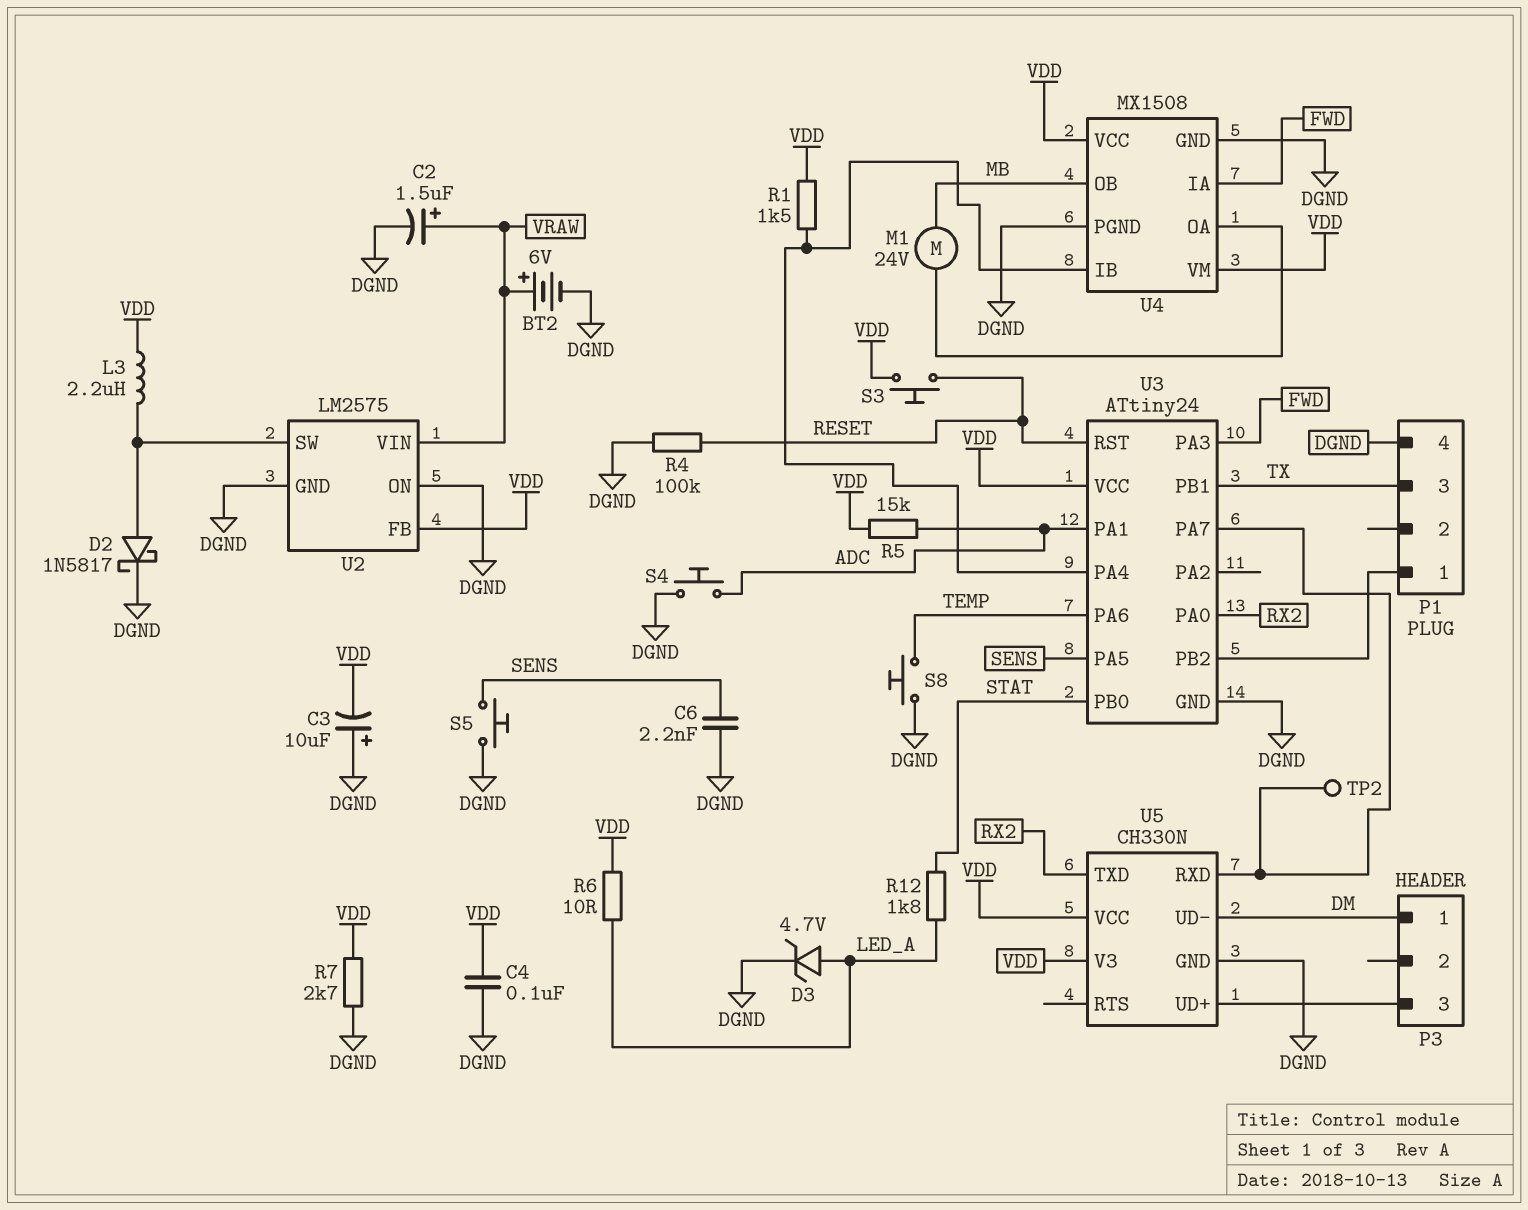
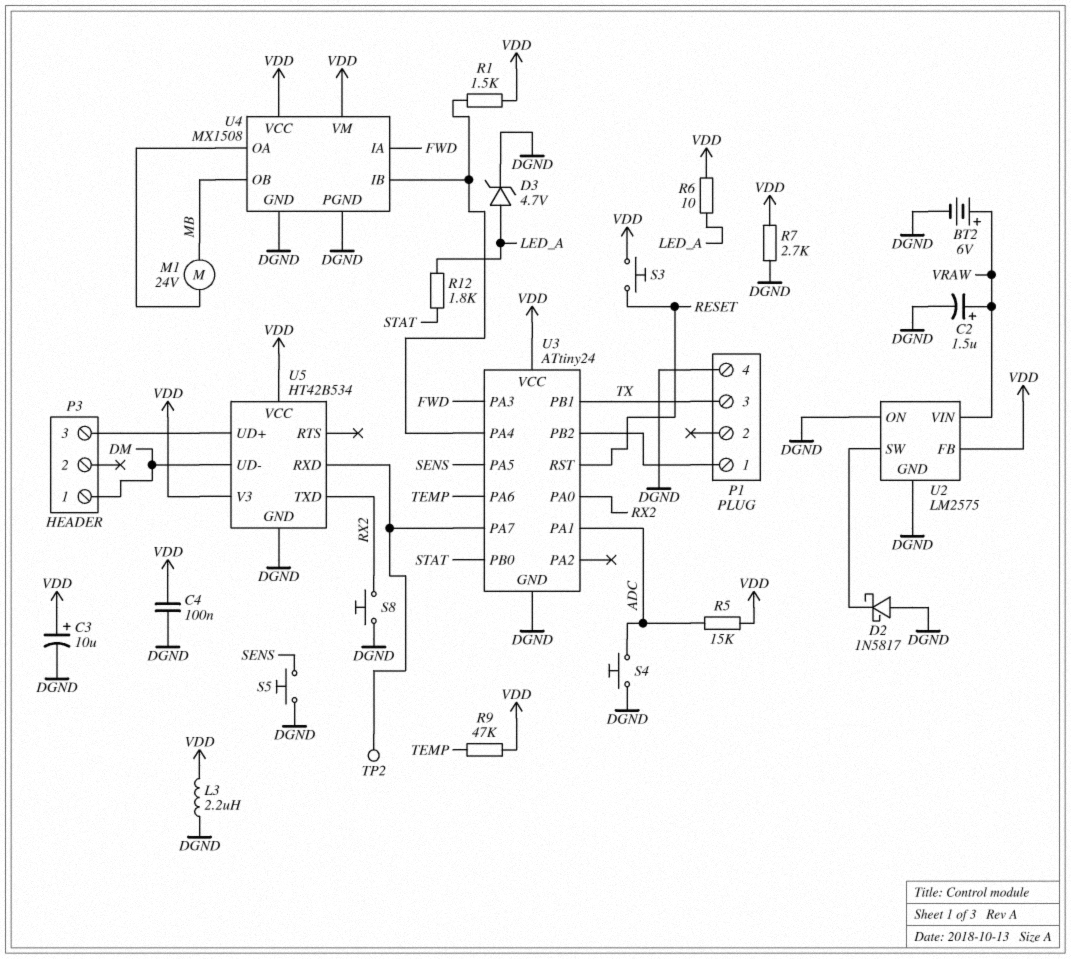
C3: 10uF (plus DGND, minus VDD) -> 10uF (plus VDD, minus DGND)
C6: 2.2nF (DGND, SENS) -> none
D2: schottky 1N5817 (A U2/SW, K DGND) -> schottky 1N5817 (A DGND, K U2/SW)
L3: 2.2uH (U2/SW, VDD) -> 2.2uH (DGND, VDD)
R4: 100k (DGND, RESET) -> none
R9: none -> 47k (TEMP, VDD)
S8: button (DGND, TEMP) -> button (DGND, RX2)
U5: CH330N -> HT42B534

